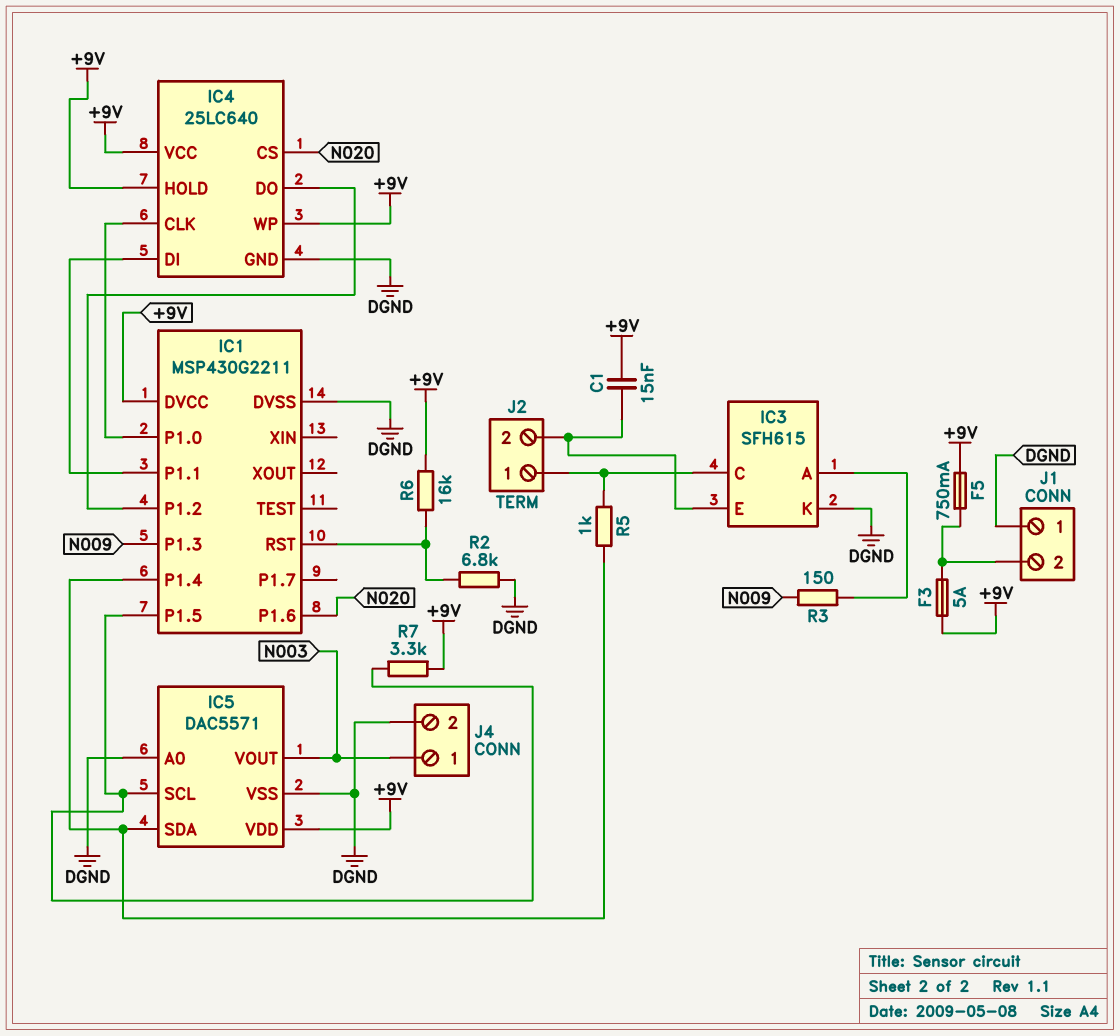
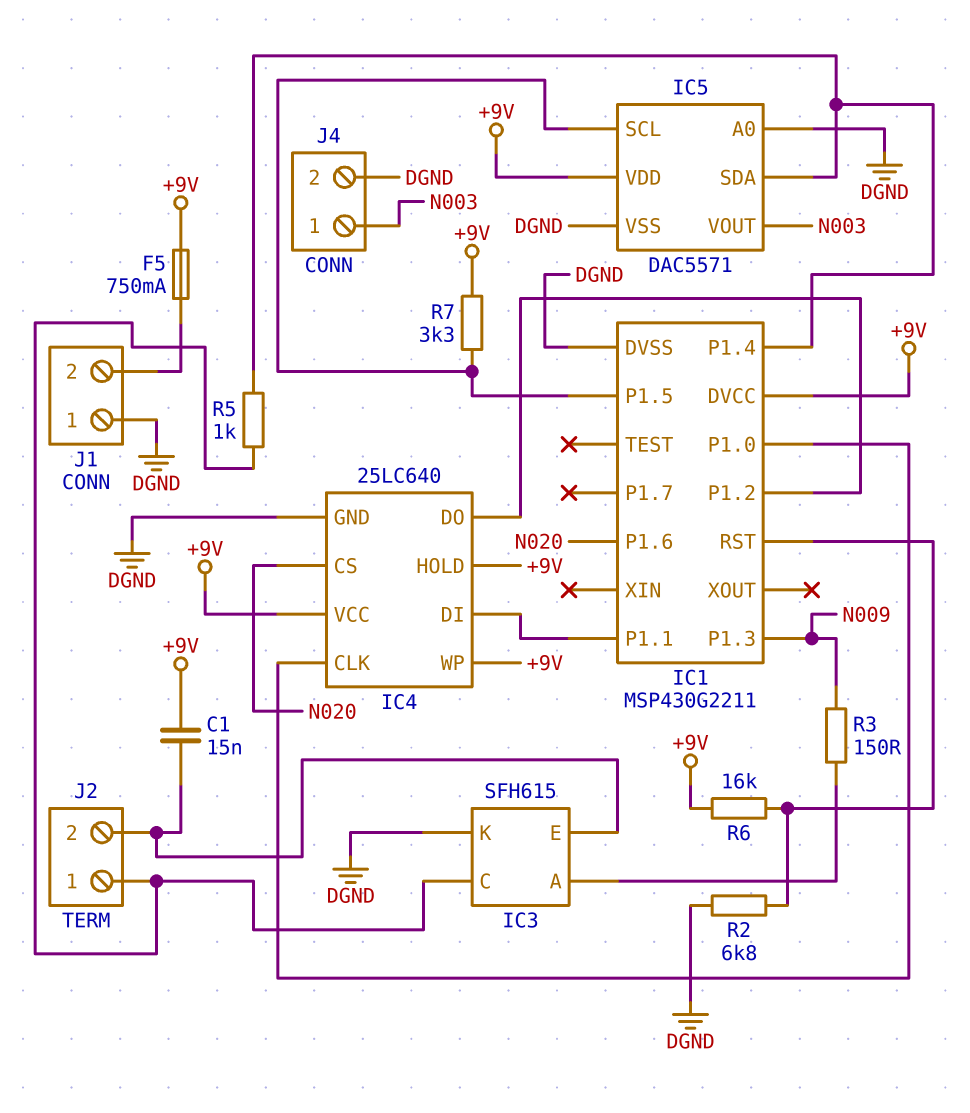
F3: 5A (+9V, J1/2) -> none

